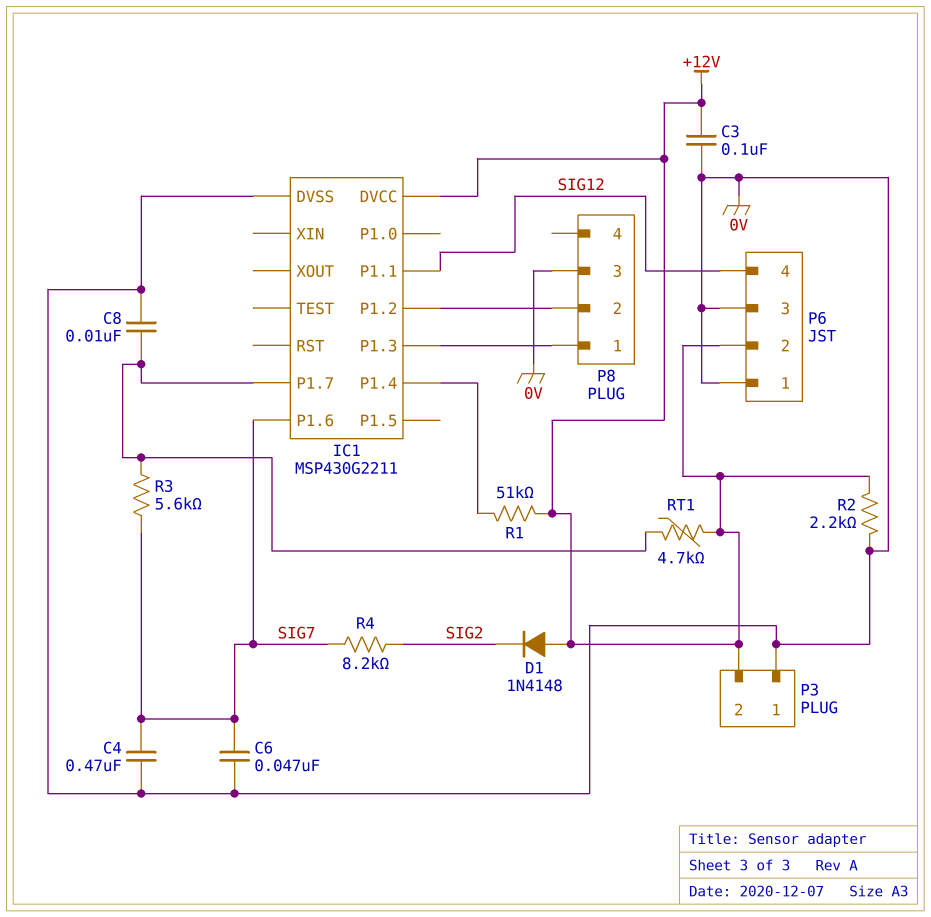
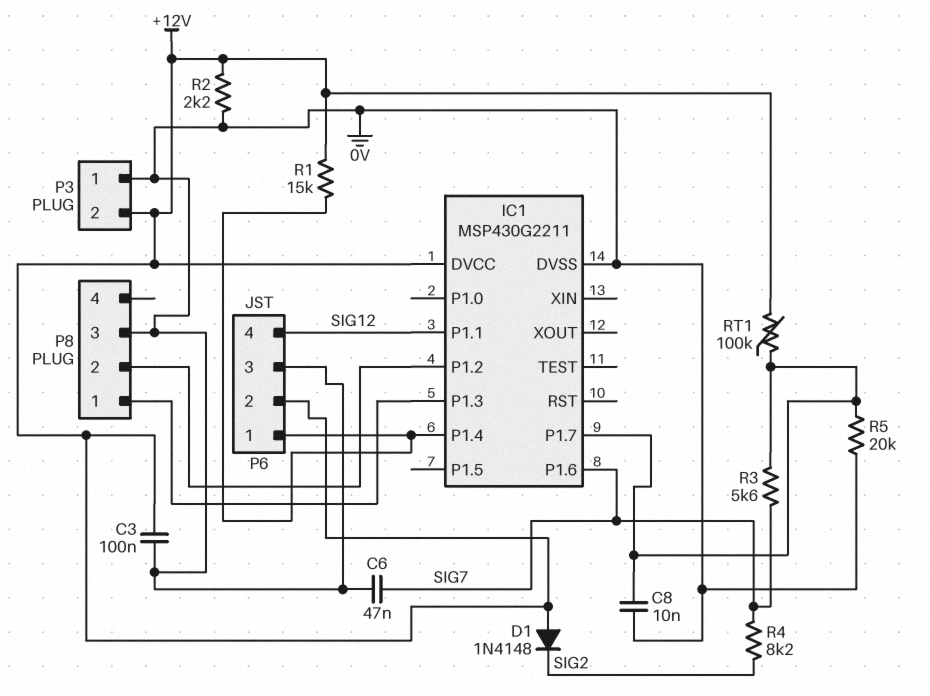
C4: 470nF (0V, SIG7) -> none
P6 pin 1: 0V -> IC1/P1.4
R1: 51k (+12V, IC1/P1.4) -> 15k (+12V, IC1/P1.4)
R5: none -> 20k (0V, IC1/P1.7)
RT1: 4.7k (+12V, IC1/P1.7) -> 100k (+12V, IC1/P1.7)

